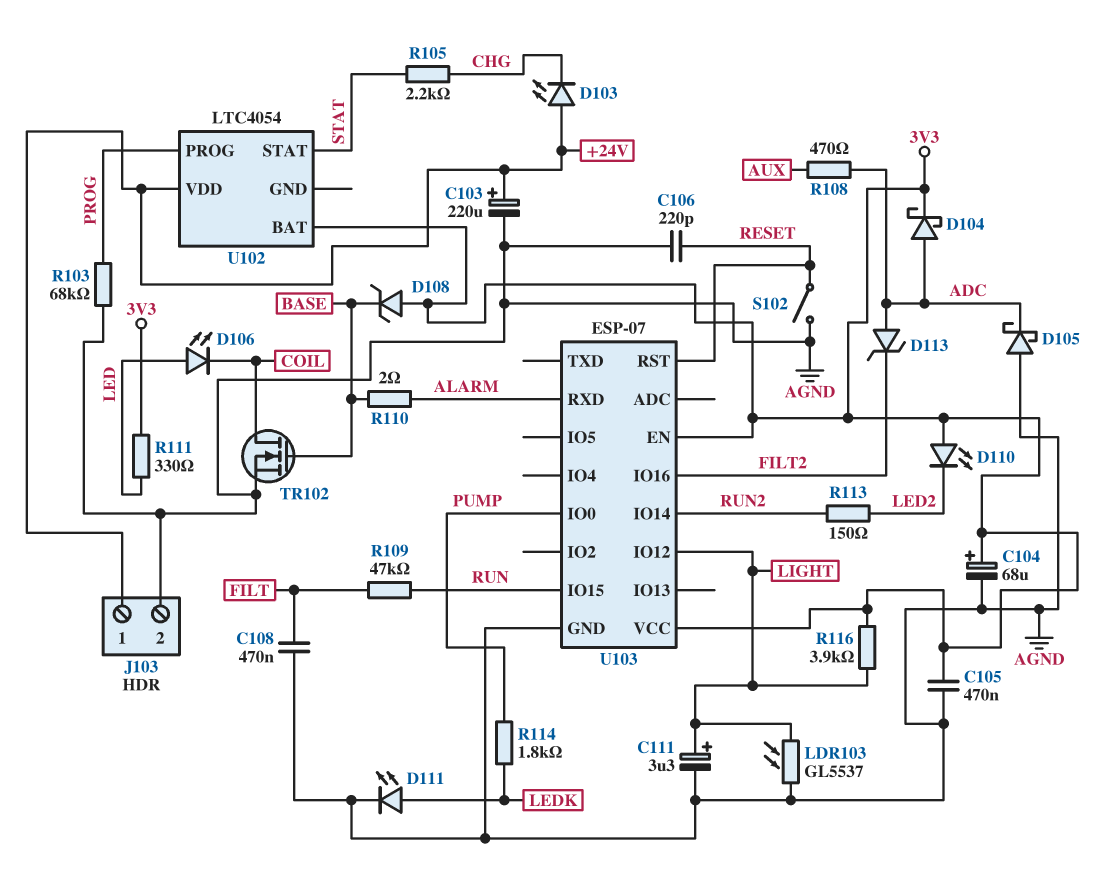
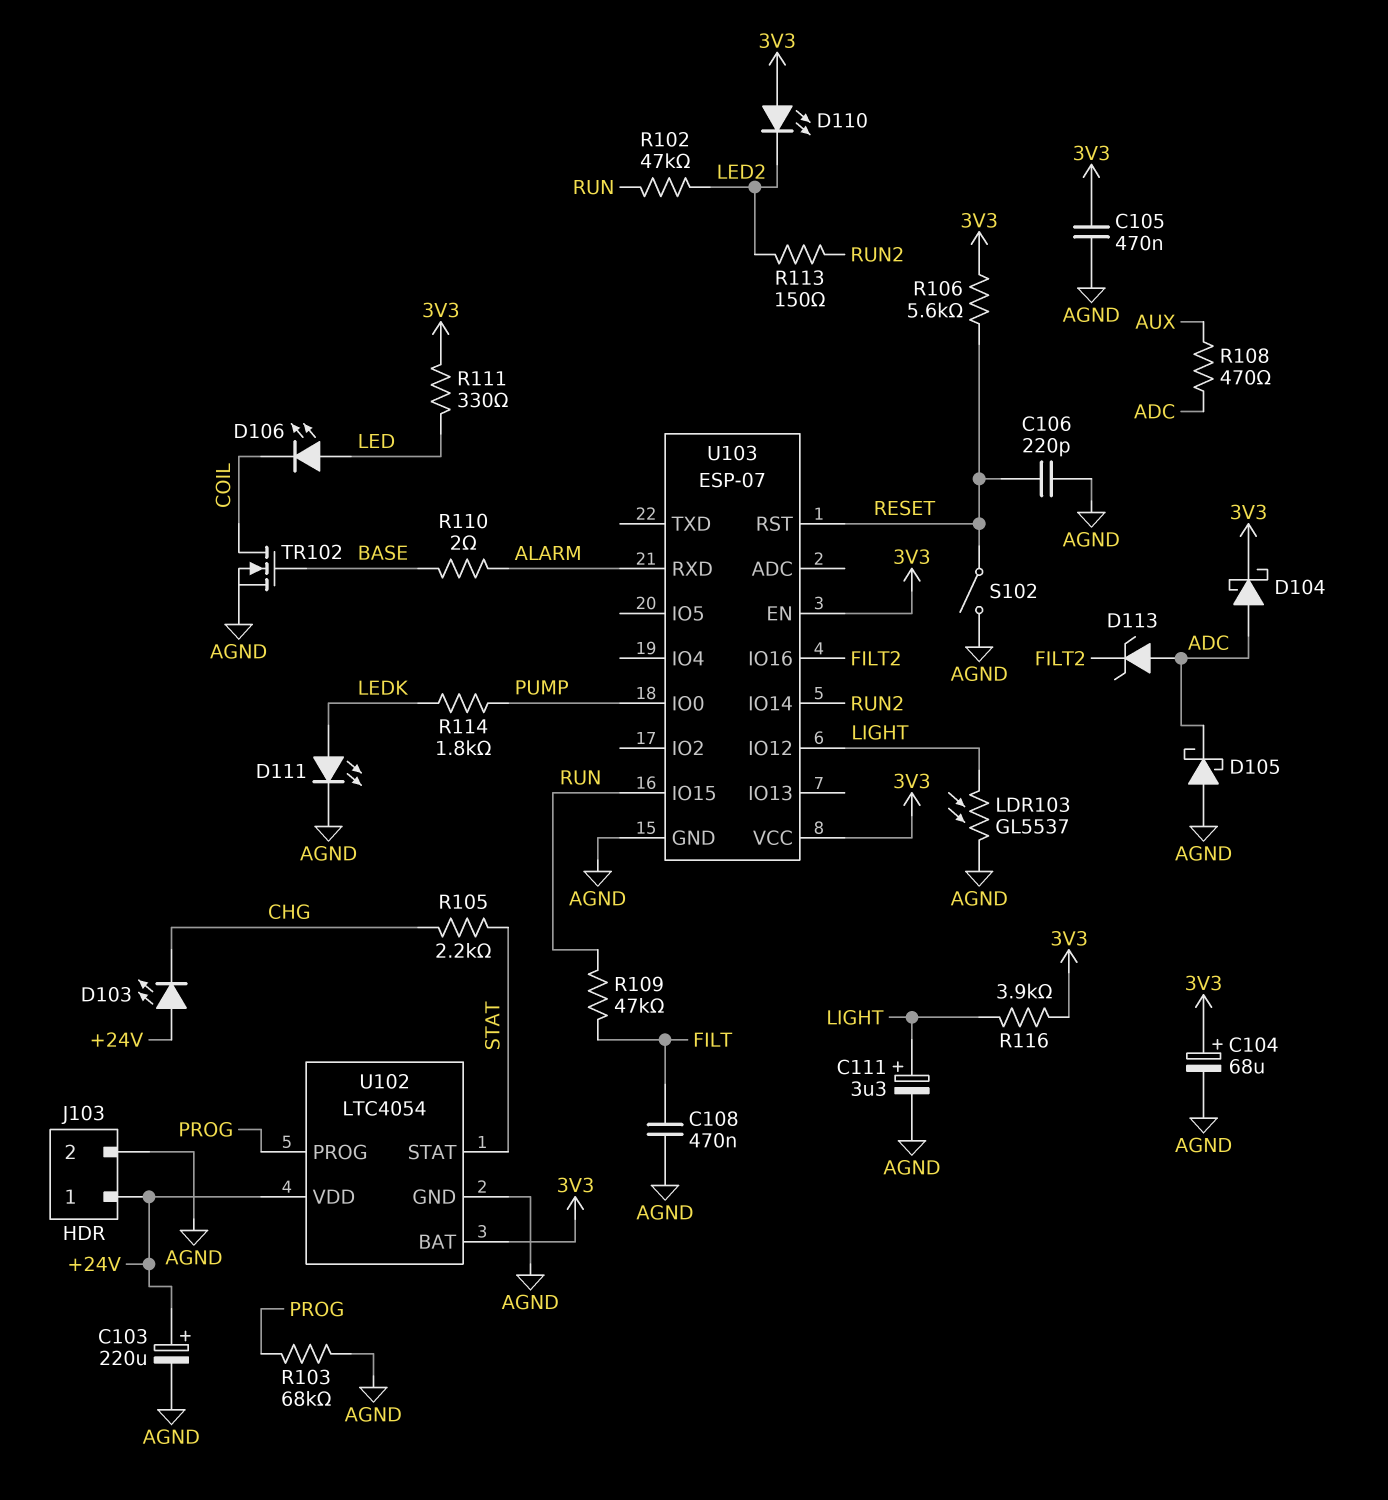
D108: zener (A 3V3, K BASE) -> none
R102: none -> 47k (LED2, RUN)
R106: none -> 5.6k (3V3, RESET)
U102 pin GND: none -> AGND

